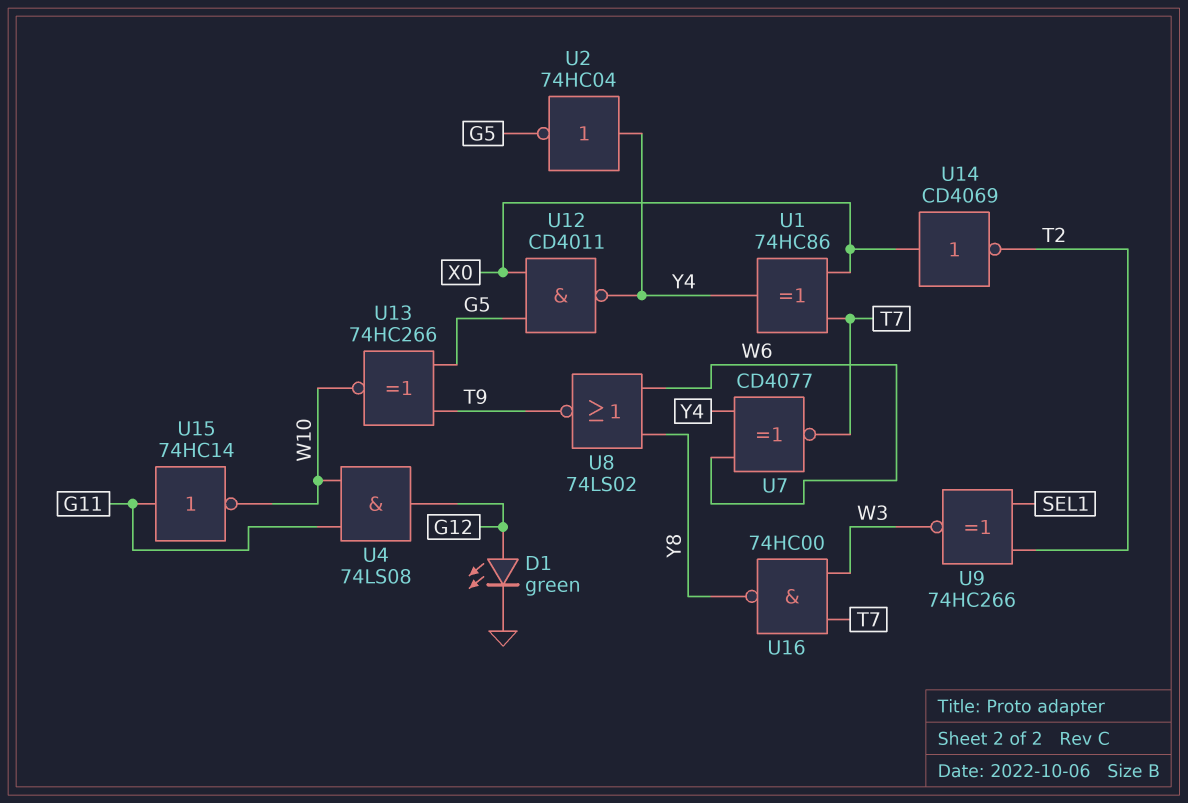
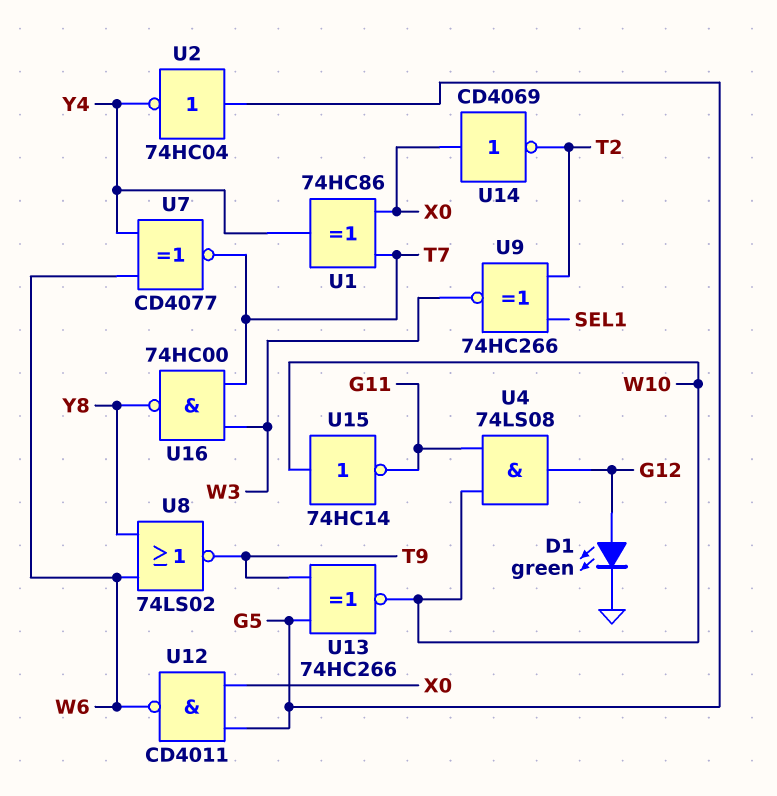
U2: NOT 74HC04 (in Y4, out G5) -> NOT 74HC04 (in G5, out Y4)
U12: NAND CD4011 (in G5, in X0, out Y4) -> NAND CD4011 (in G5, in X0, out W6)
U15: NOT 74HC14 (in G11, out W10) -> NOT 74HC14 (in W10, out G11)

